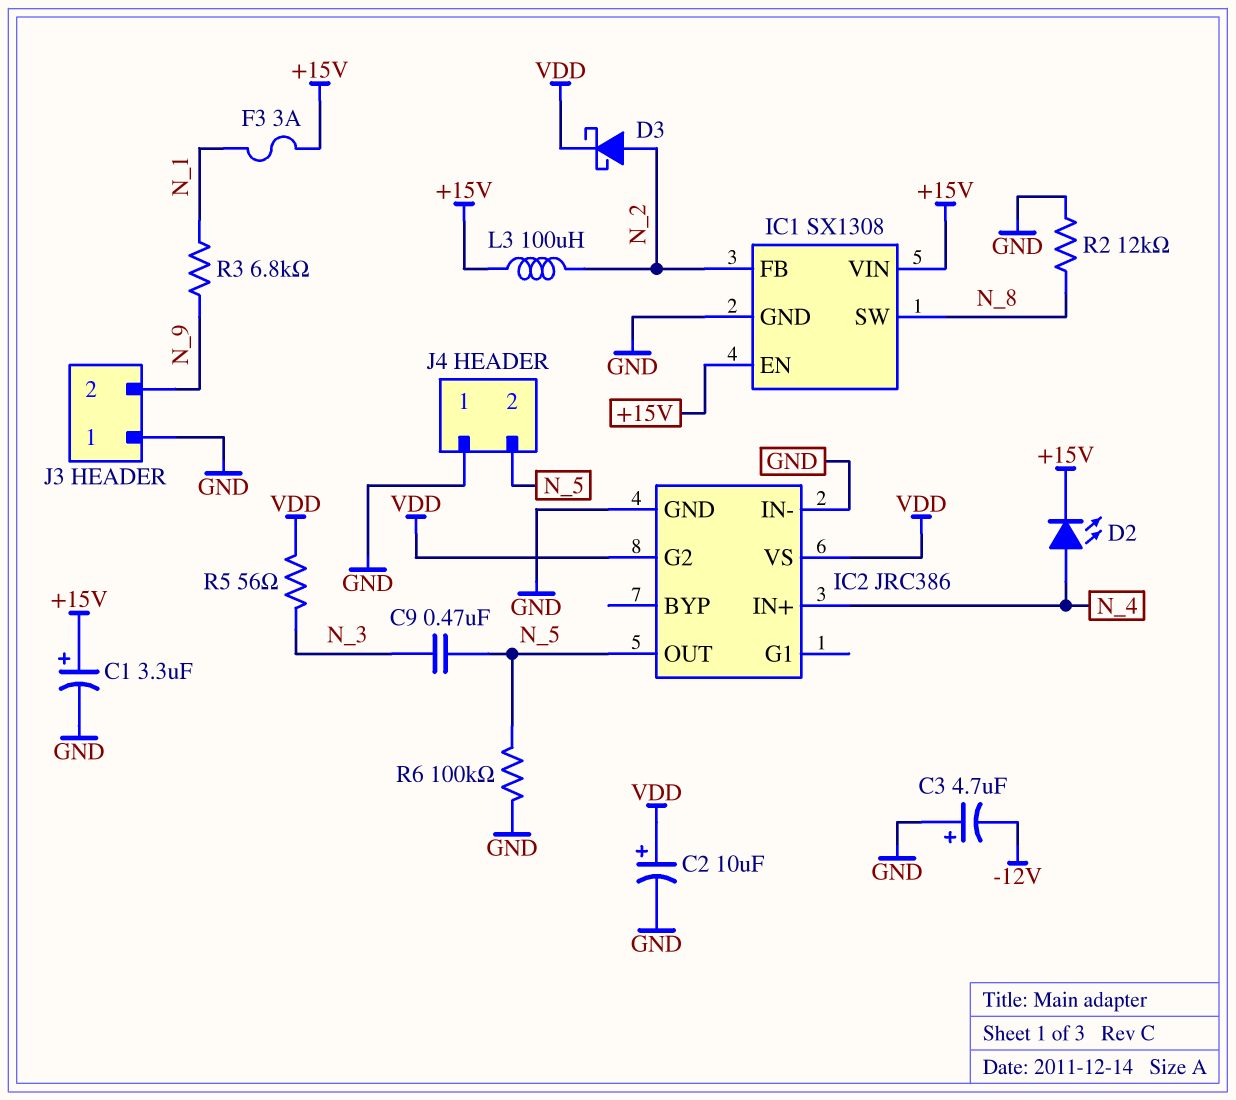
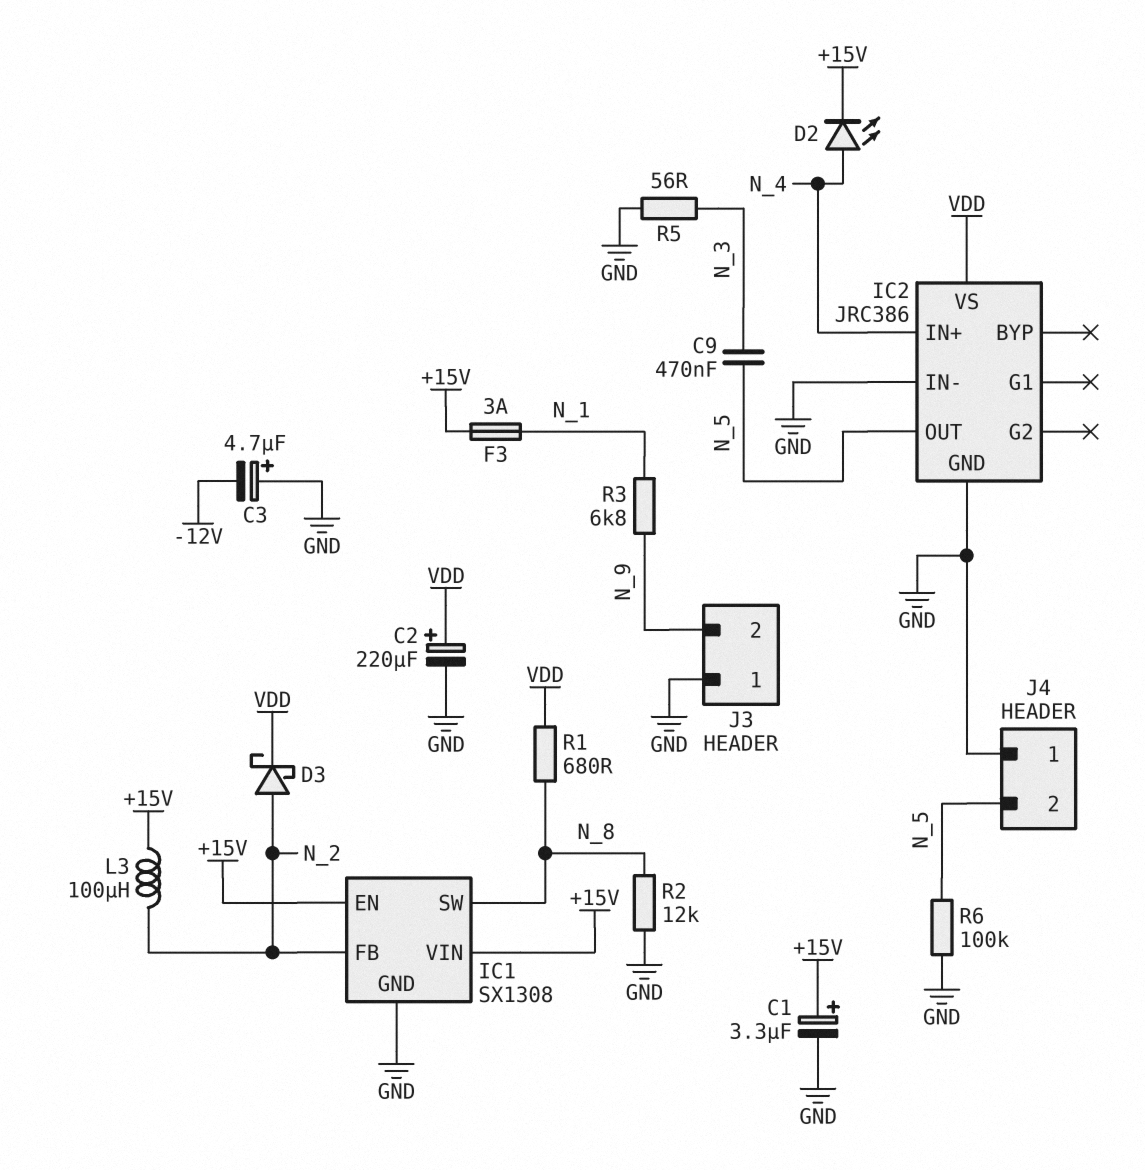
C2: 10uF (plus VDD, minus GND) -> 220uF (plus VDD, minus GND)
IC2 pin G2: VDD -> none
R1: none -> 680 (N_8, VDD)
R5: 56 (N_3, VDD) -> 56 (GND, N_3)

